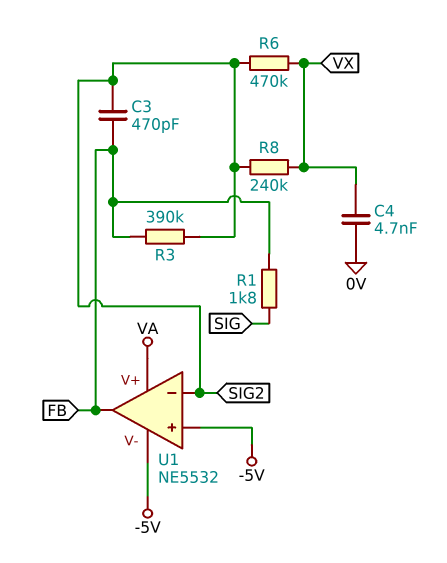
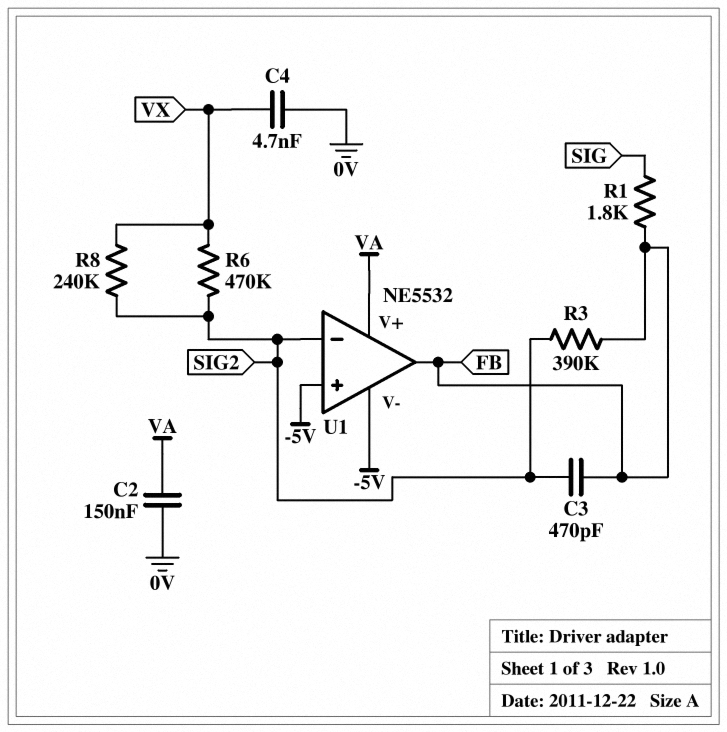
C2: none -> 150nF (0V, VA)

